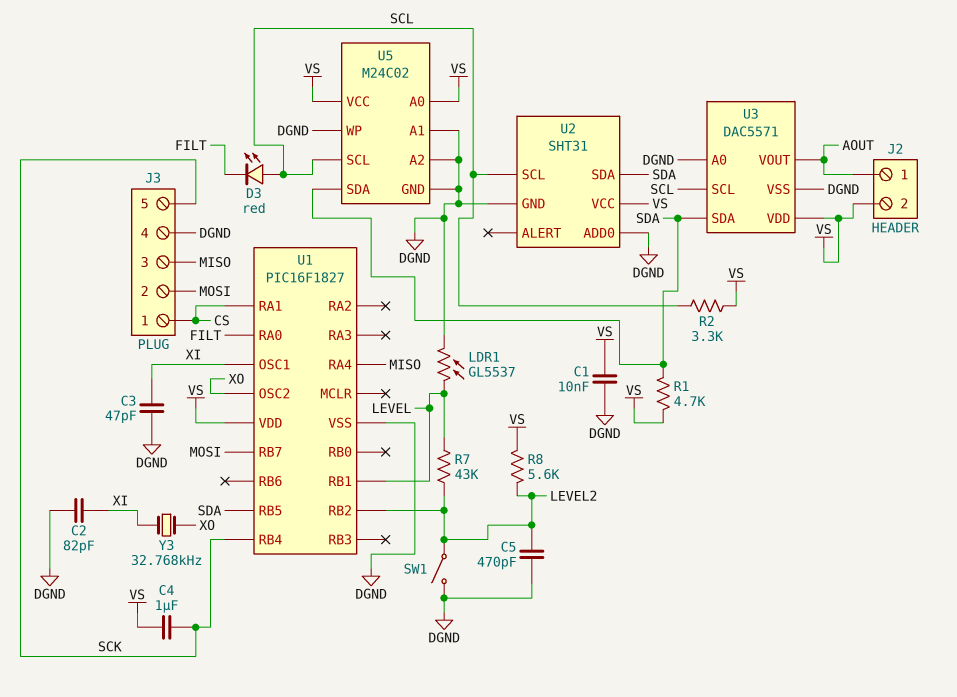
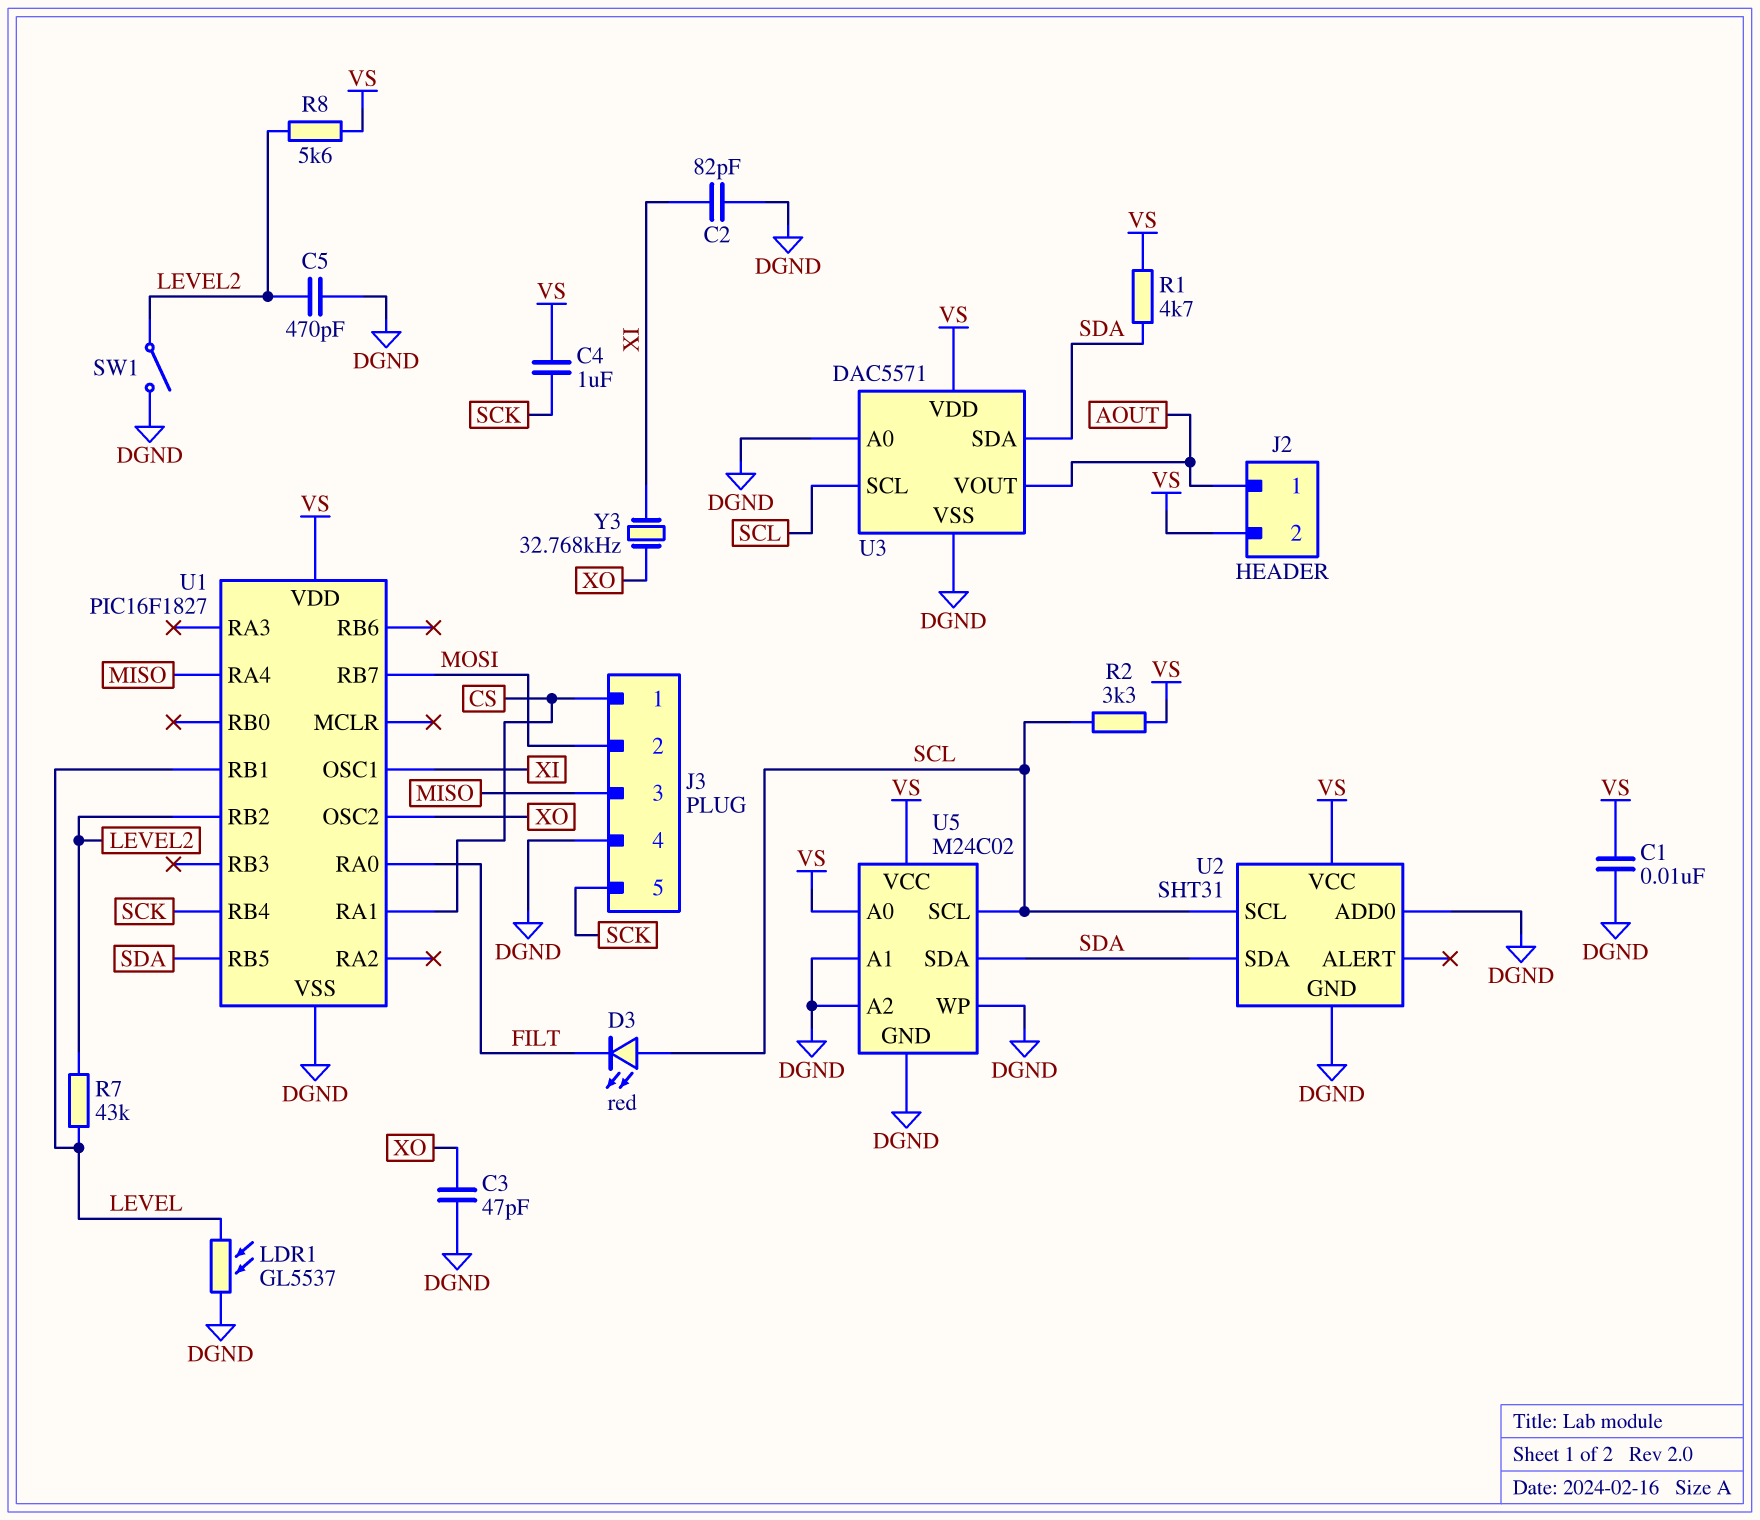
C3: 47pF (DGND, XI) -> 47pF (DGND, XO)

